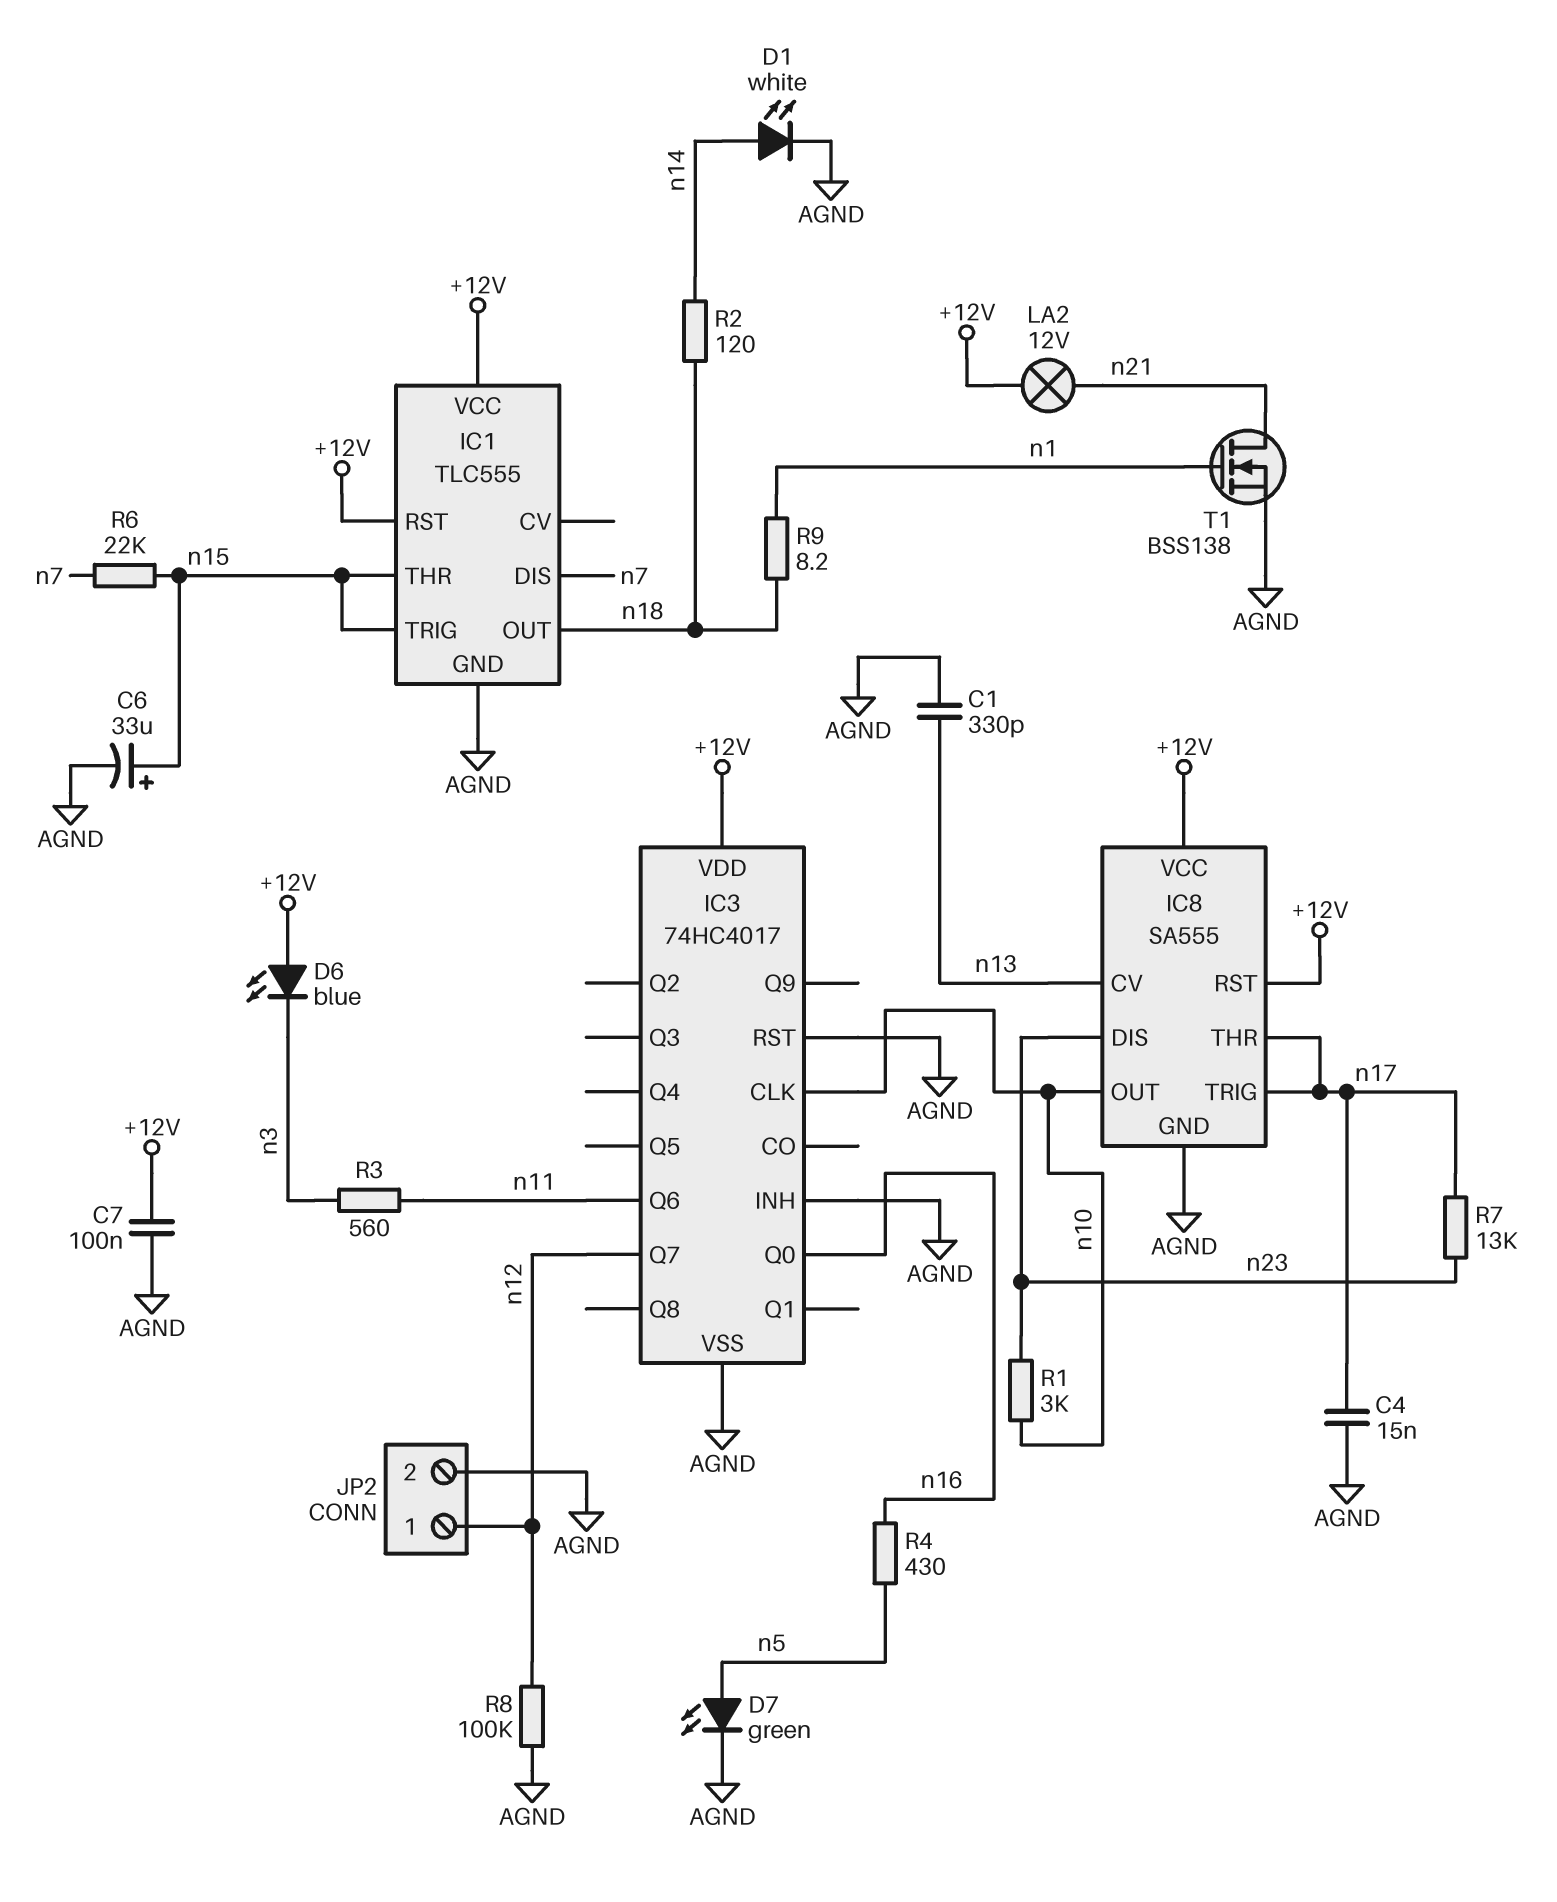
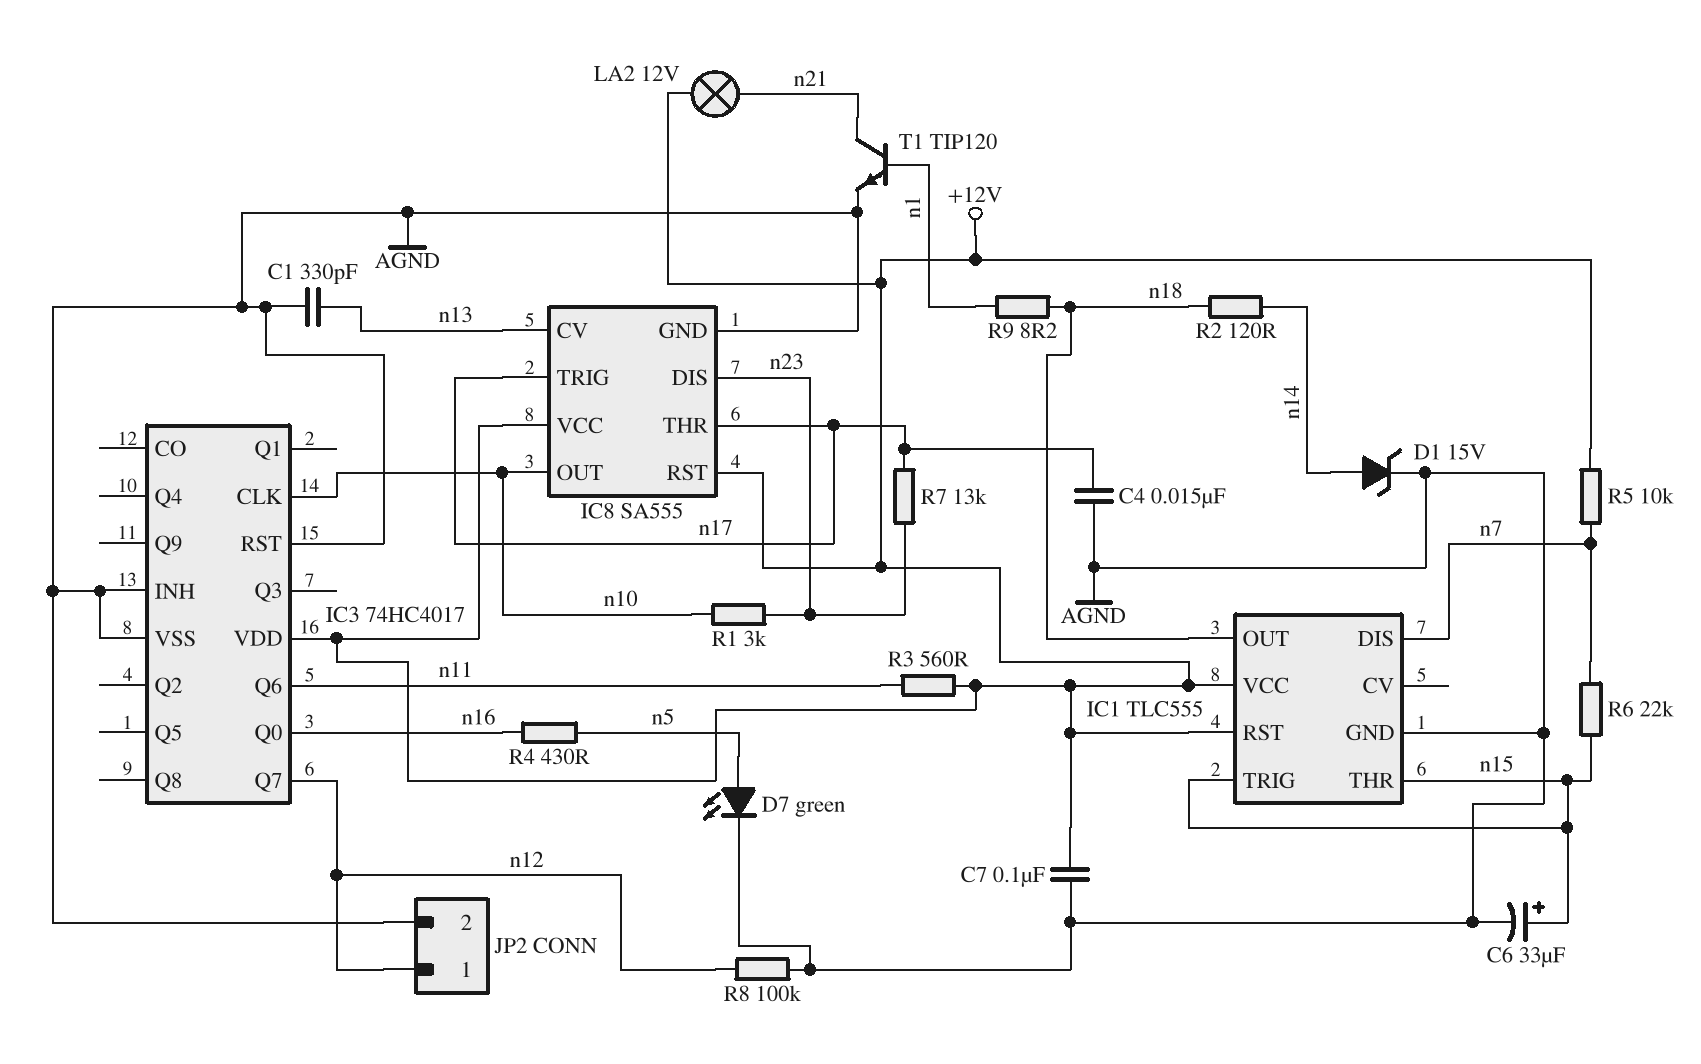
D1: LED white (A n14, K AGND) -> zener 15V (A n14, K AGND)
D6: LED blue (A +12V, K n3) -> none
R3: 560 (n3, n11) -> 560 (+12V, n11)
R5: none -> 10k (+12V, n7)
T1: NMOS BSS138 (G n1, D n21, S AGND) -> NPN TIP120 (B n1, C n21, E AGND)

